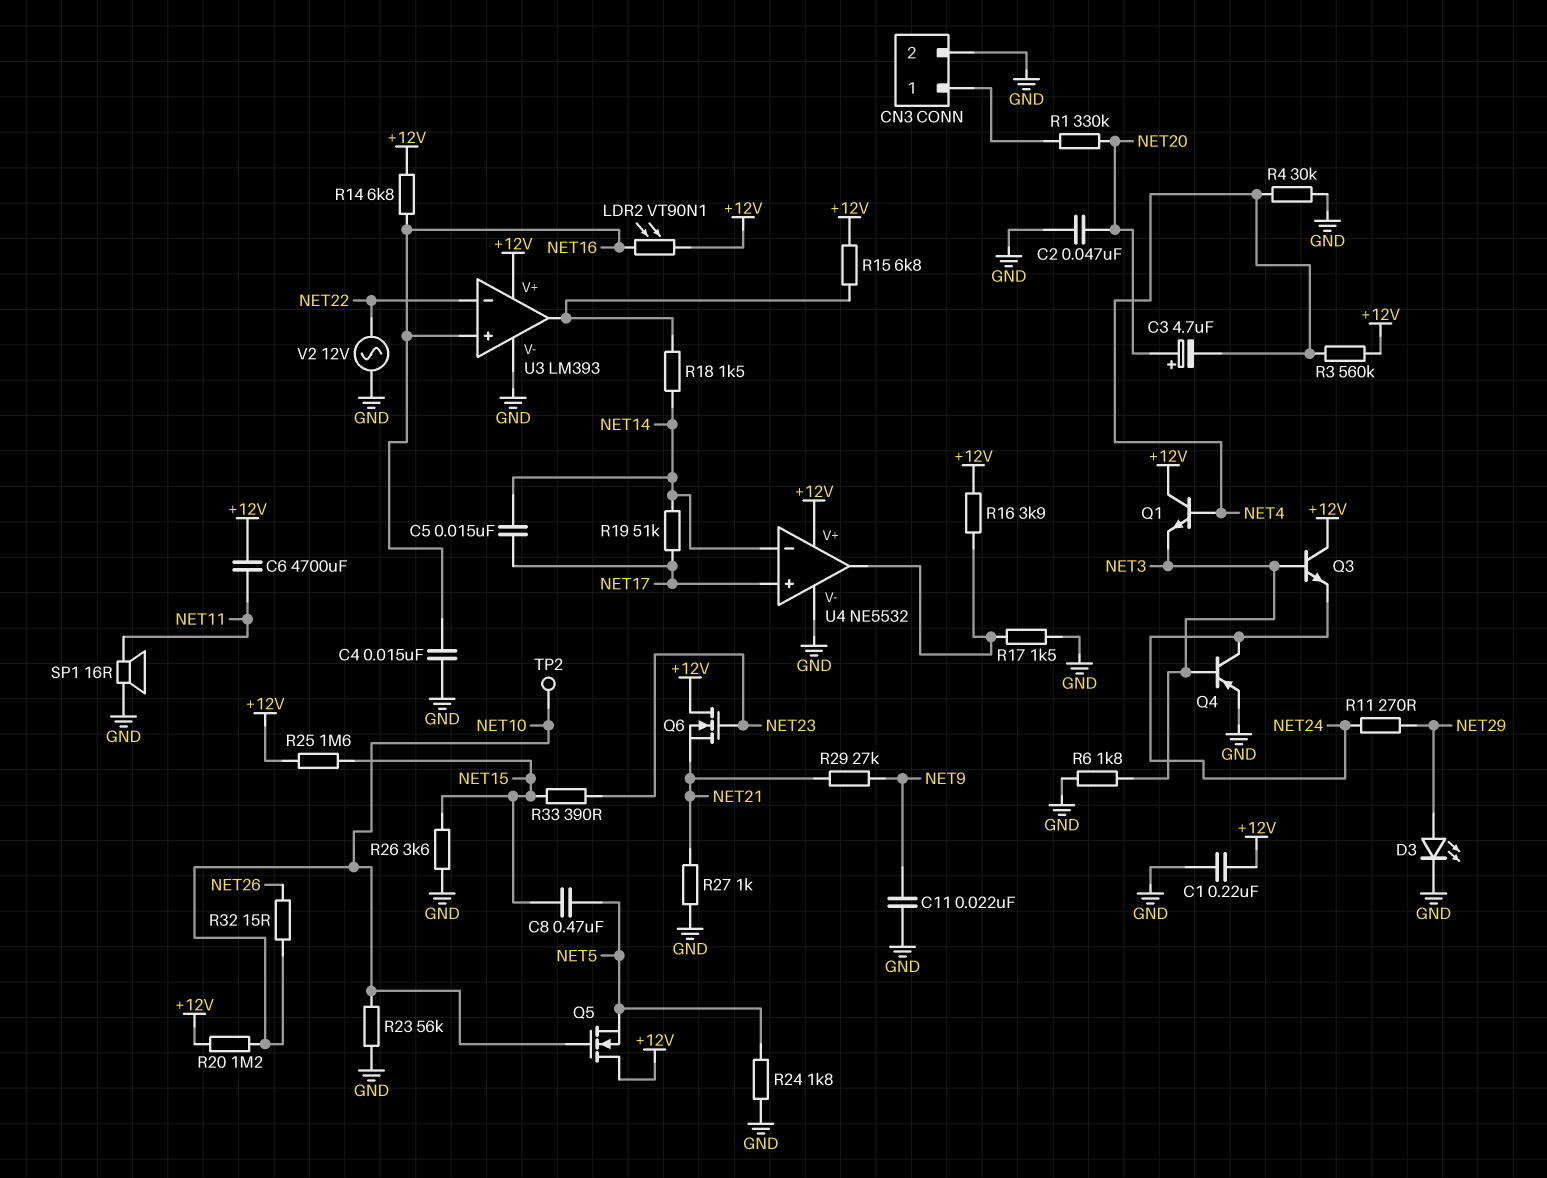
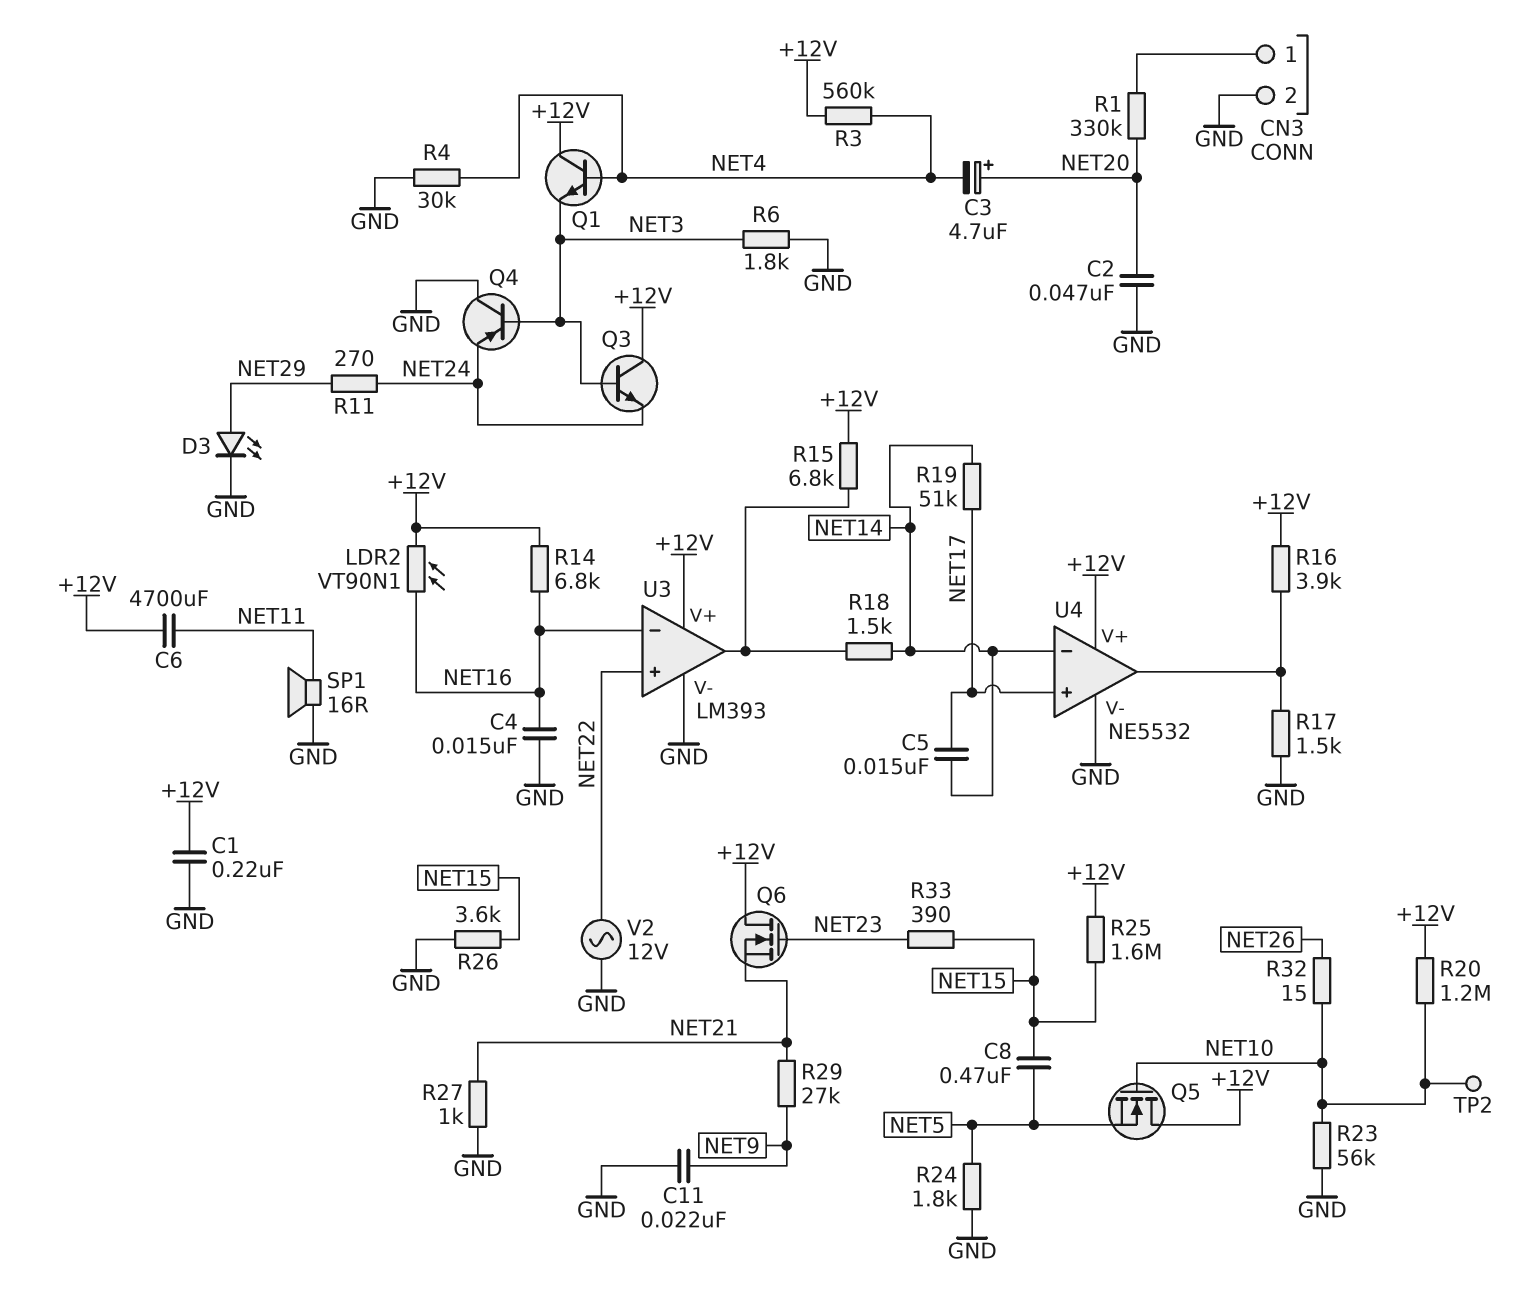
Q4: PNP (B NET3, C NET24, E GND) -> PNP (B NET3, C GND, E NET24)
U3 pin in+: NET16 -> NET22
U3 pin in-: NET22 -> NET16

